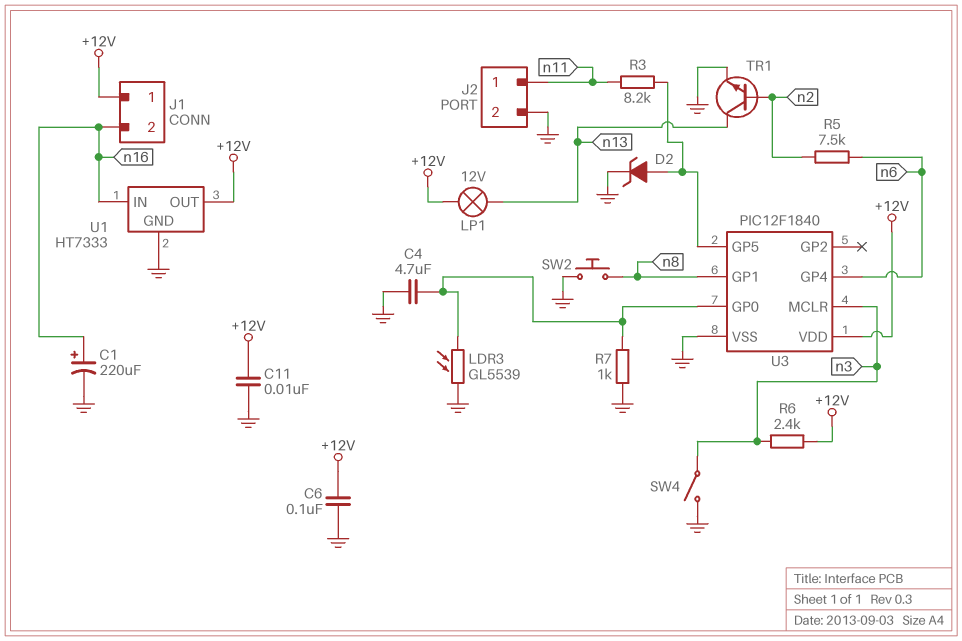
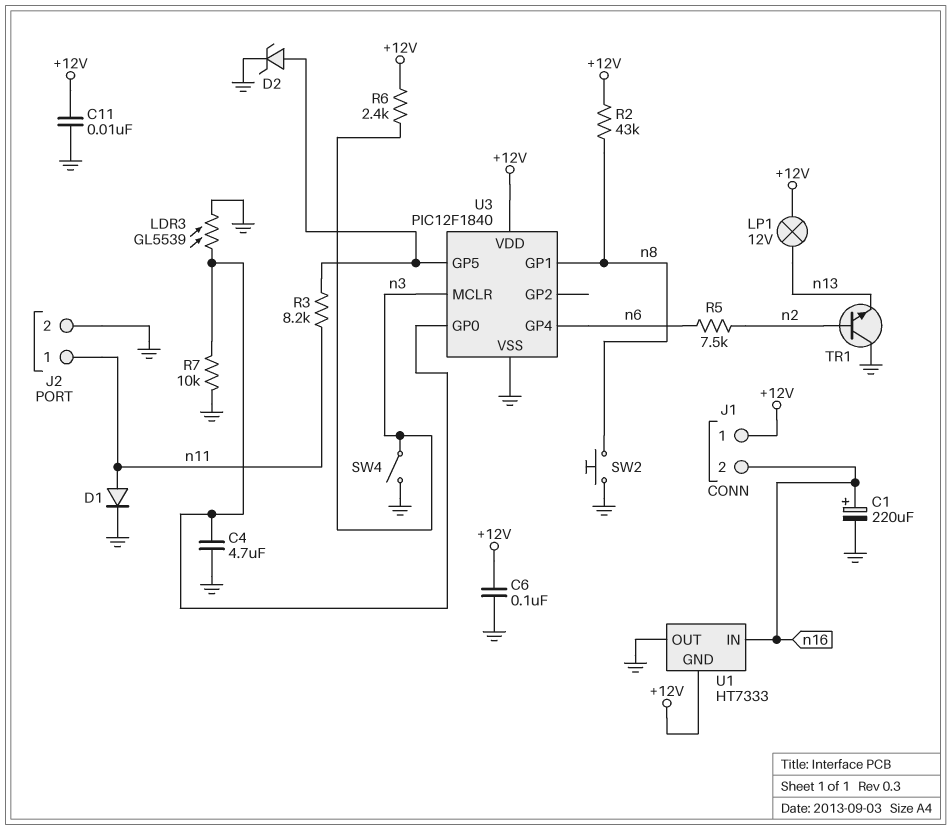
D1: none -> diode (A n11, K GND)
R2: none -> 43k (+12V, n8)
R7: 1k (GND, U3/GP0) -> 10k (GND, U3/GP0)
TR1: NPN (B n2, C n13, E GND) -> NPN (B n2, C GND, E n13)
U1 pin GND: GND -> +12V
U1 pin OUT: +12V -> GND

